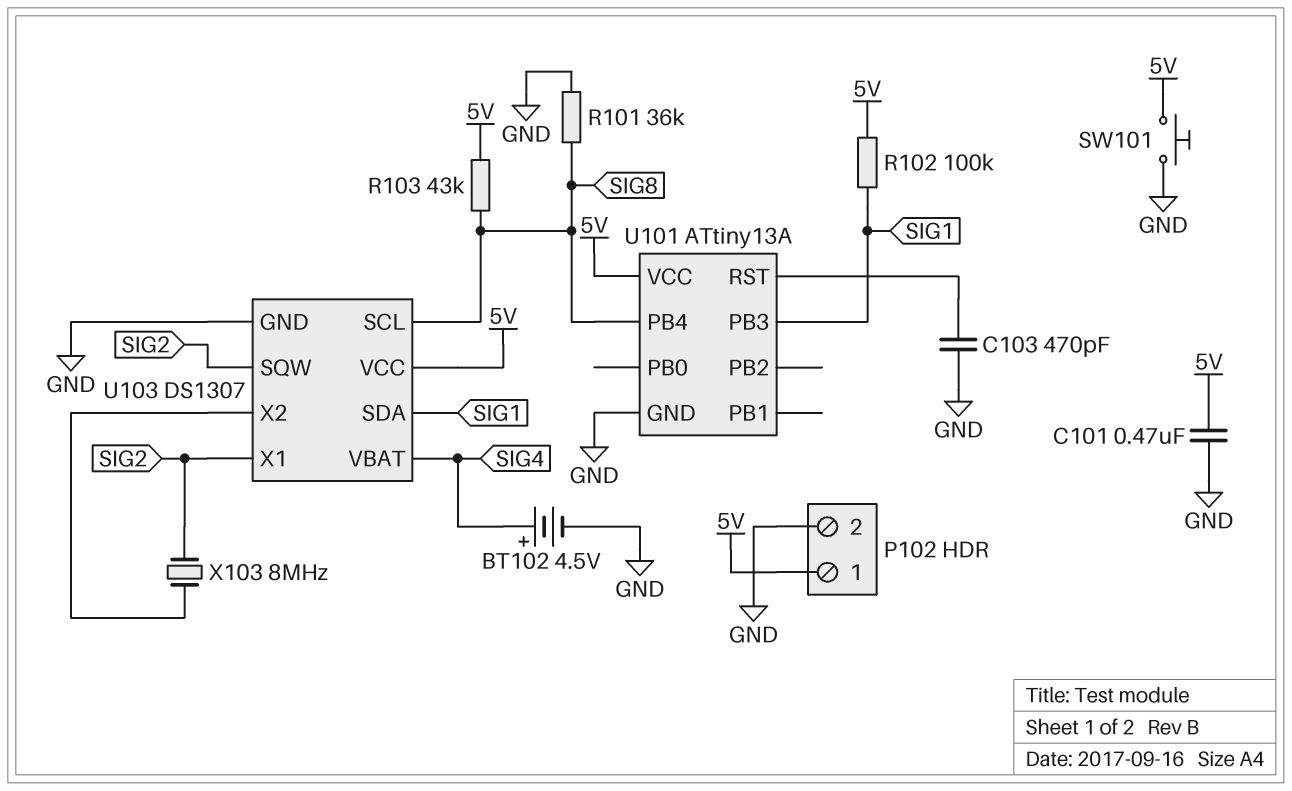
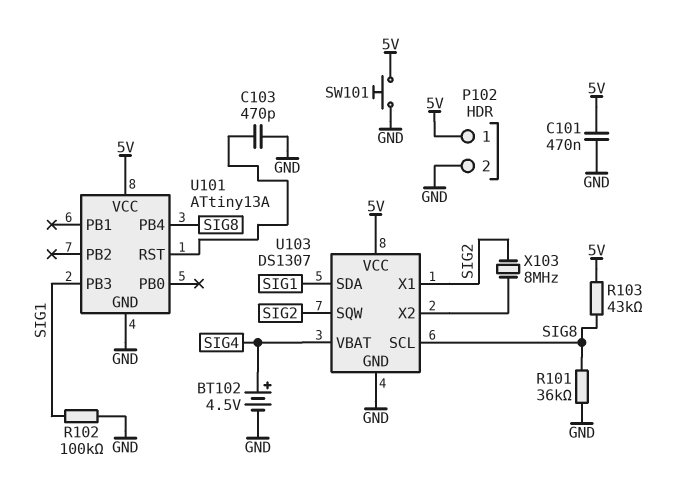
R102: 100k (5V, SIG1) -> 100k (GND, SIG1)

